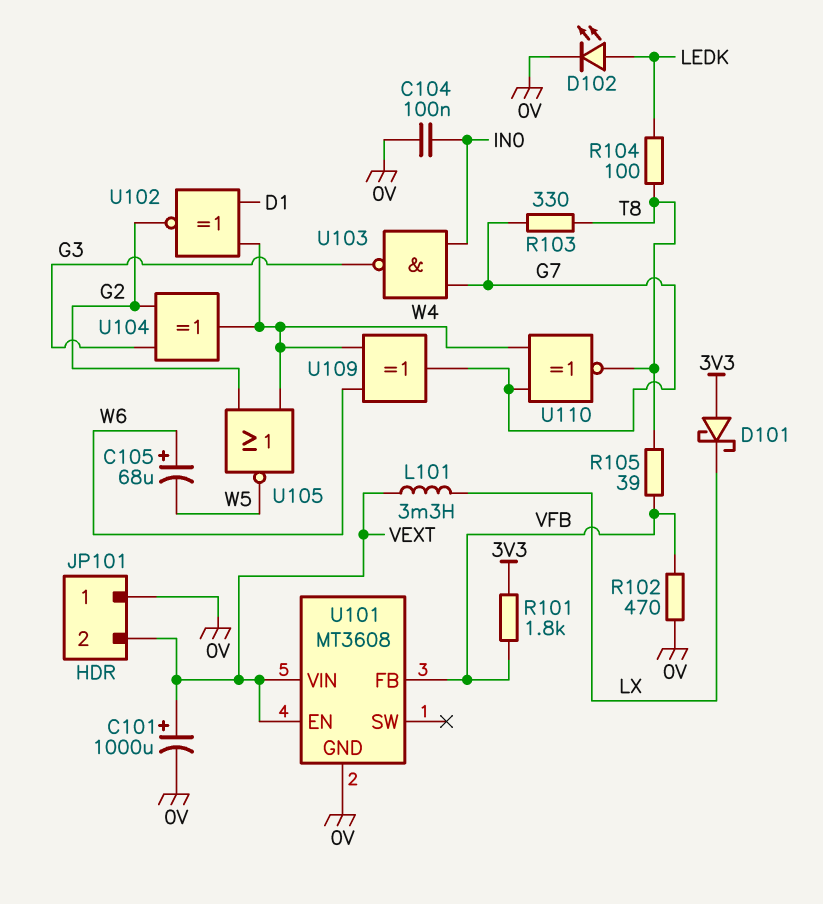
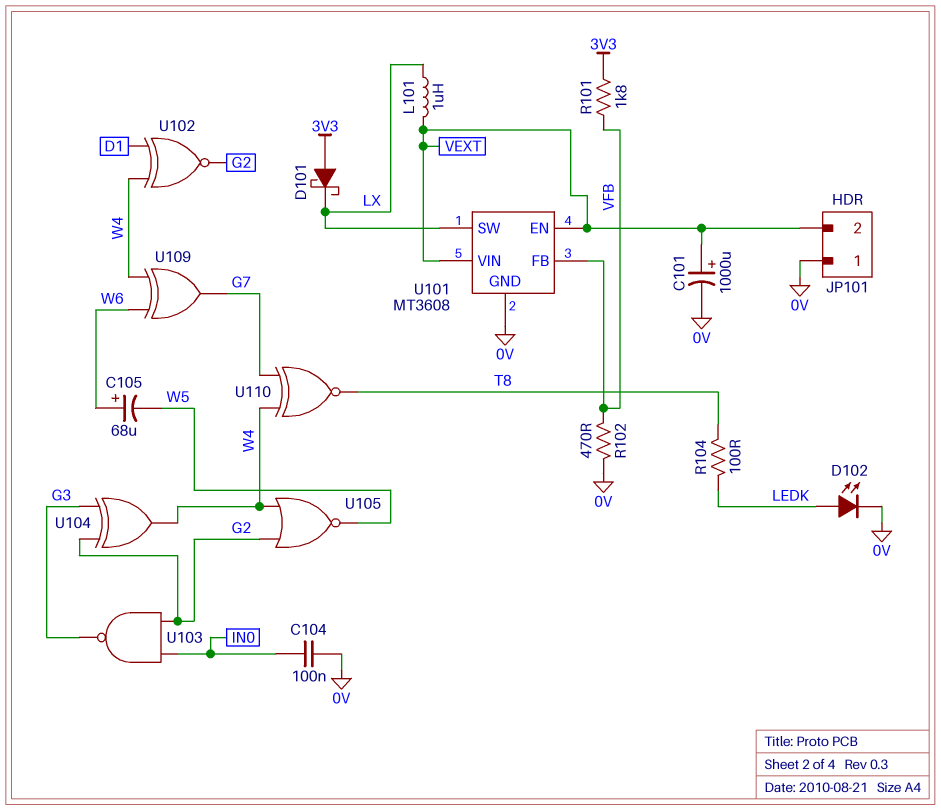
L101: 3.3mH (LX, VEXT) -> 1uH (LX, VEXT)
R103: 330 (G7, T8) -> none
R105: 39 (T8, VFB) -> none
U101 pin SW: none -> LX
U103: NAND (in G7, in IN0, out G3) -> NAND (in G2, in IN0, out G3)

